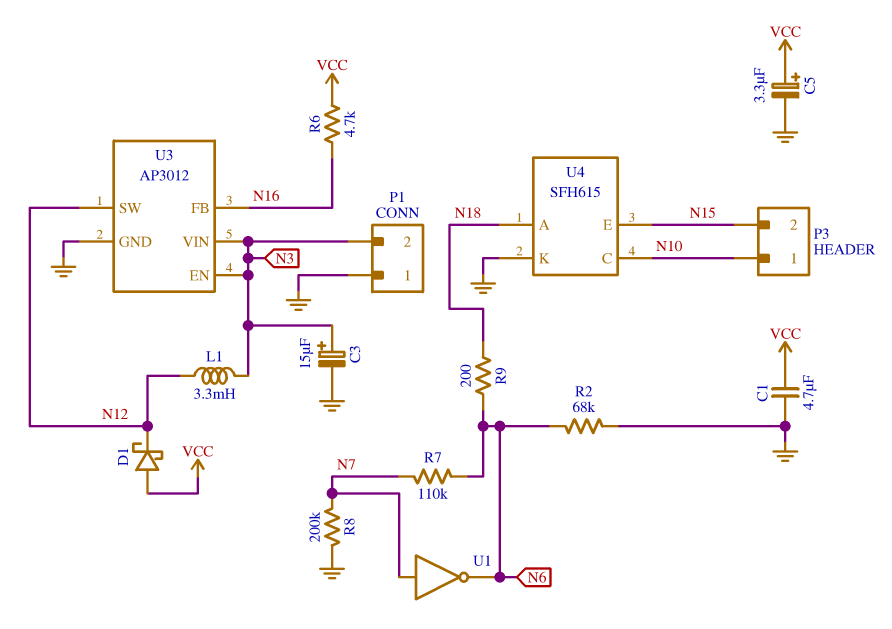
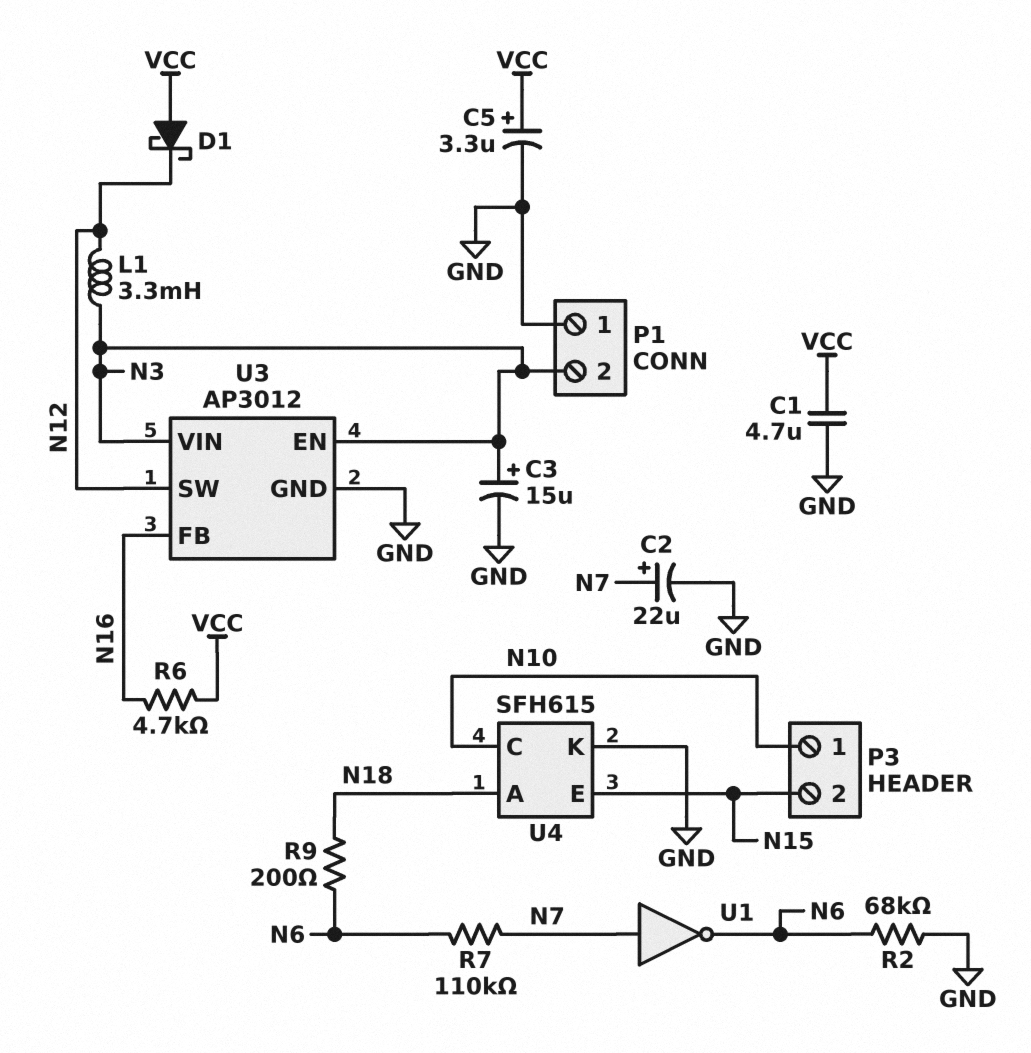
C2: none -> 22uF (plus N7, minus GND)
R8: 200k (GND, N7) -> none

